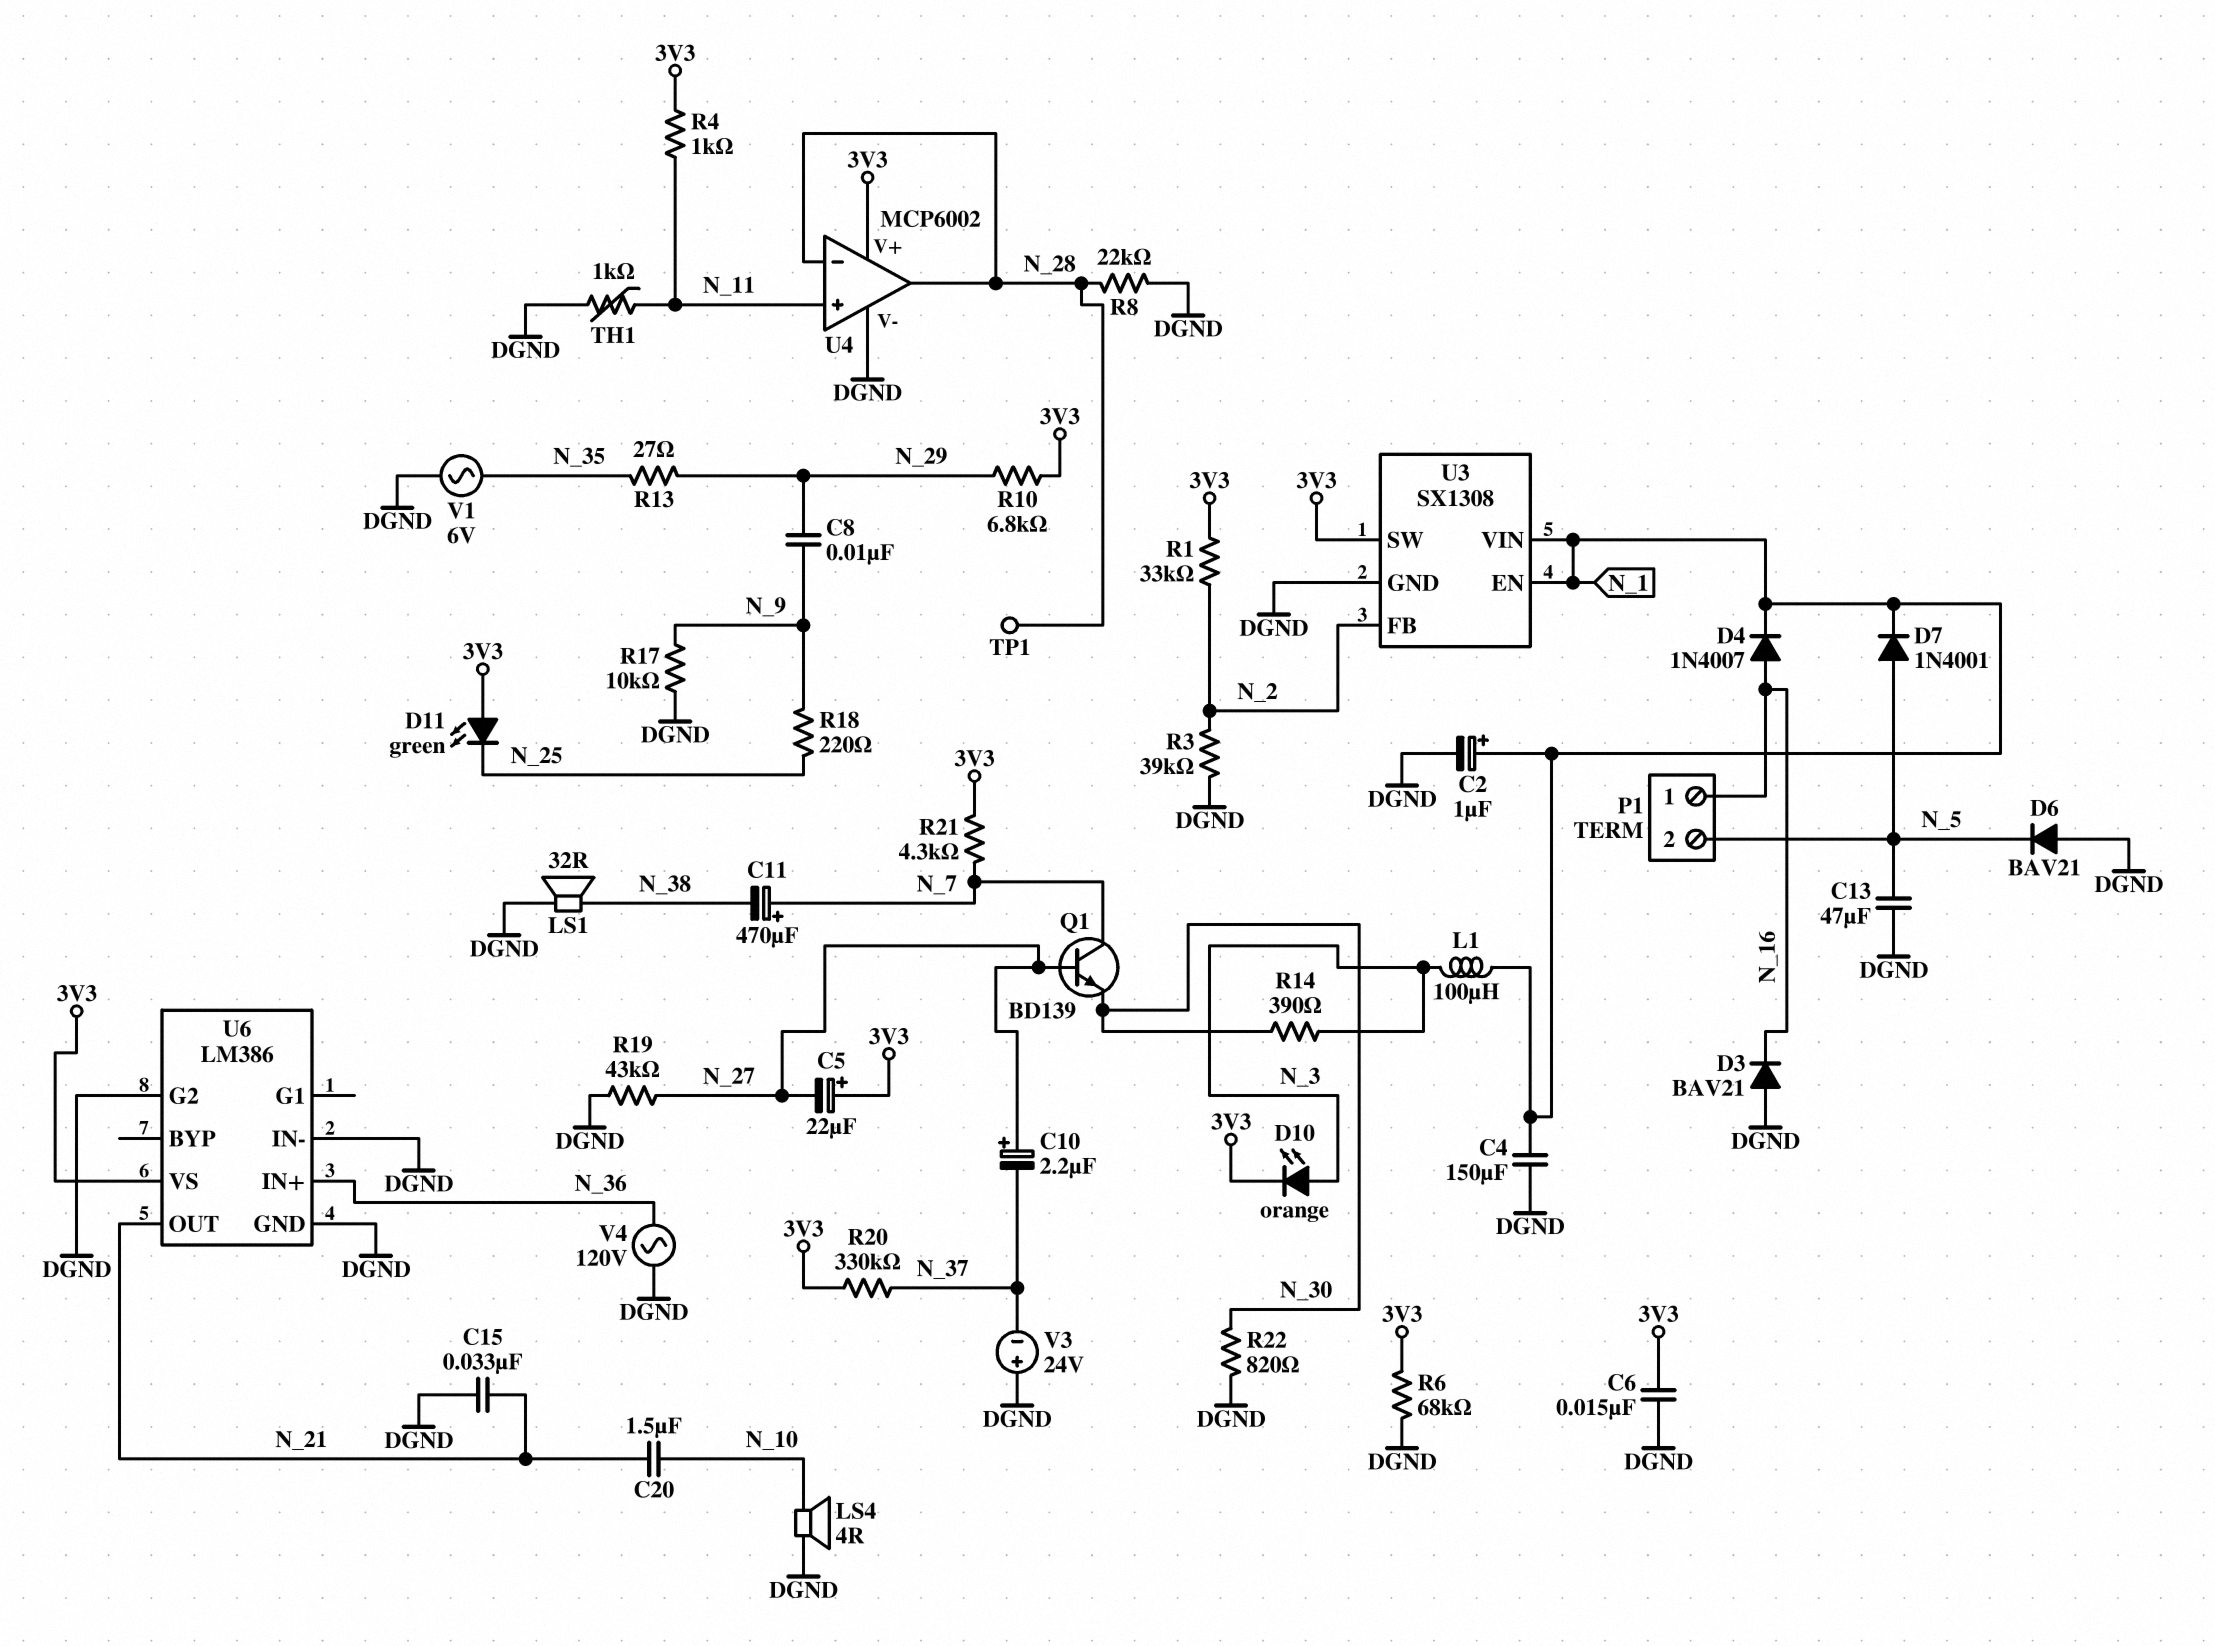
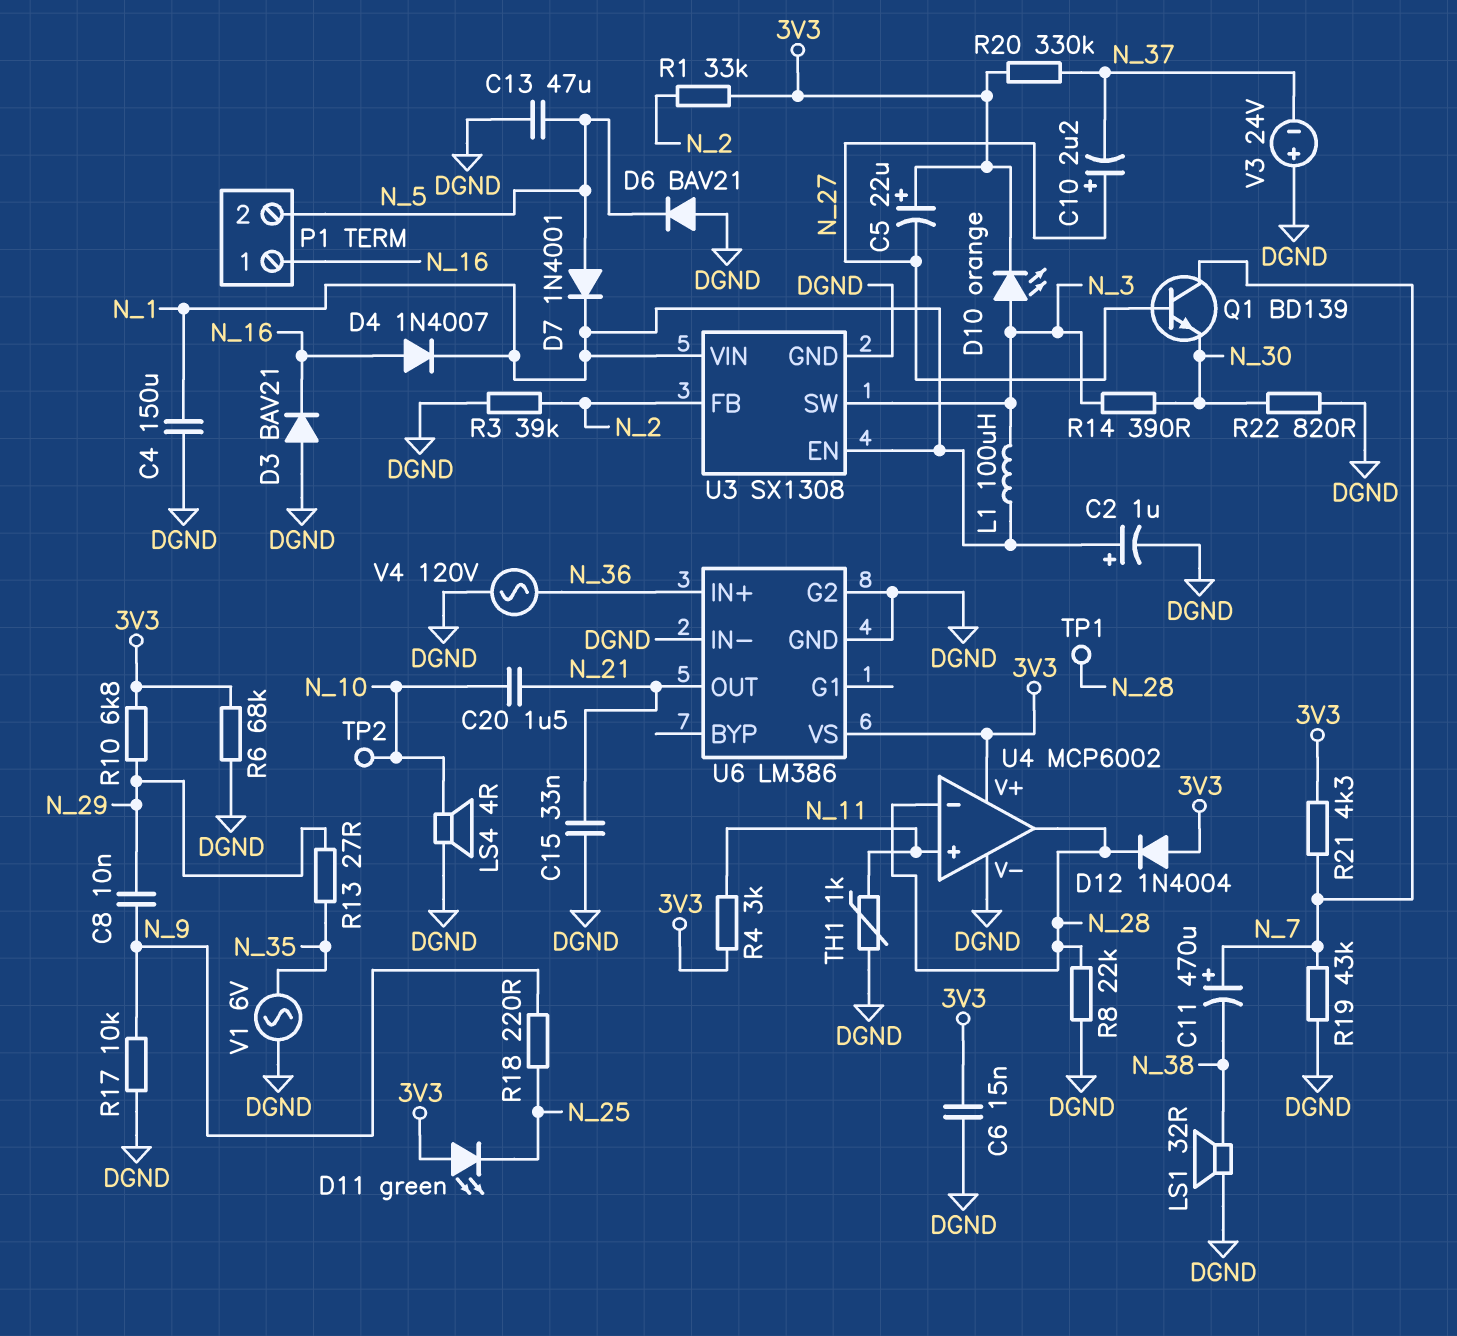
D12: none -> diode 1N4004 (A 3V3, K N_28)
R4: 1k (3V3, N_11) -> 3k (3V3, N_11)
R19: 43k (DGND, N_27) -> 43k (DGND, N_7)
TP2: none -> test point (N_10)
U3 pin SW: 3V3 -> N_3

